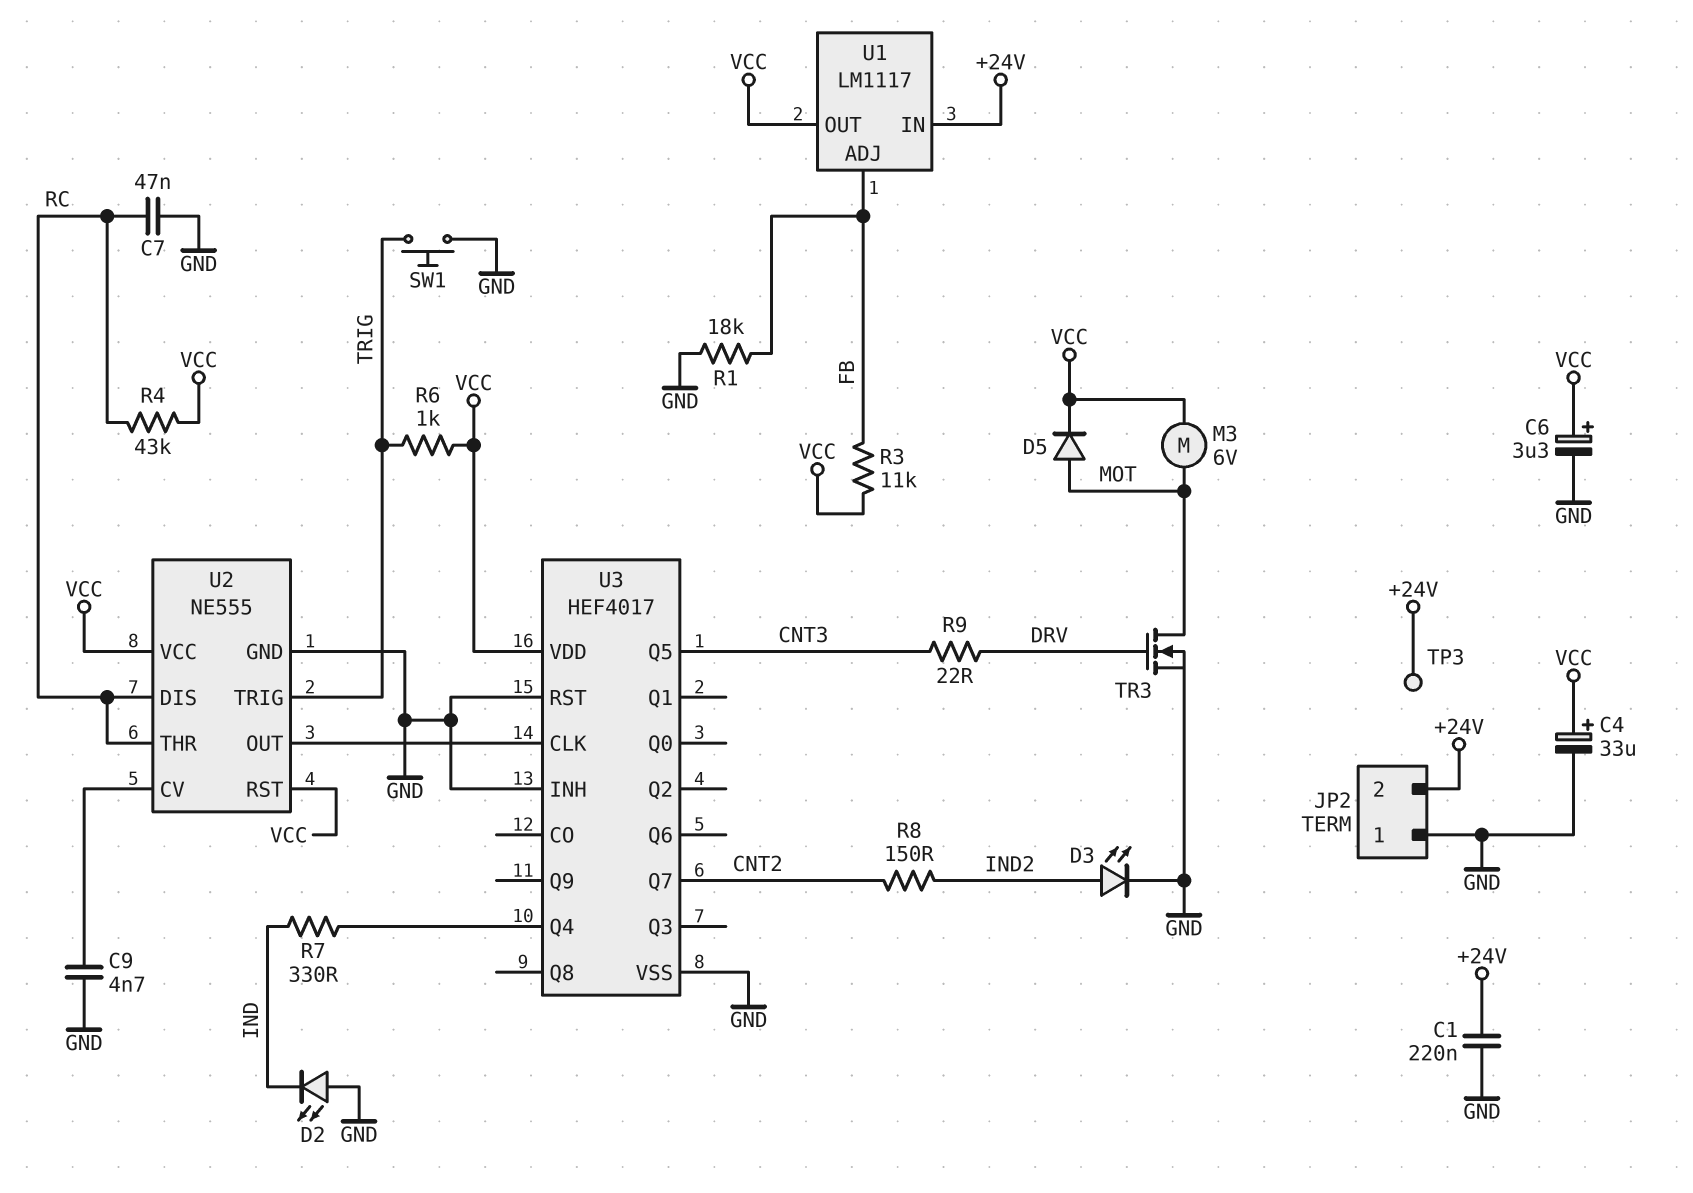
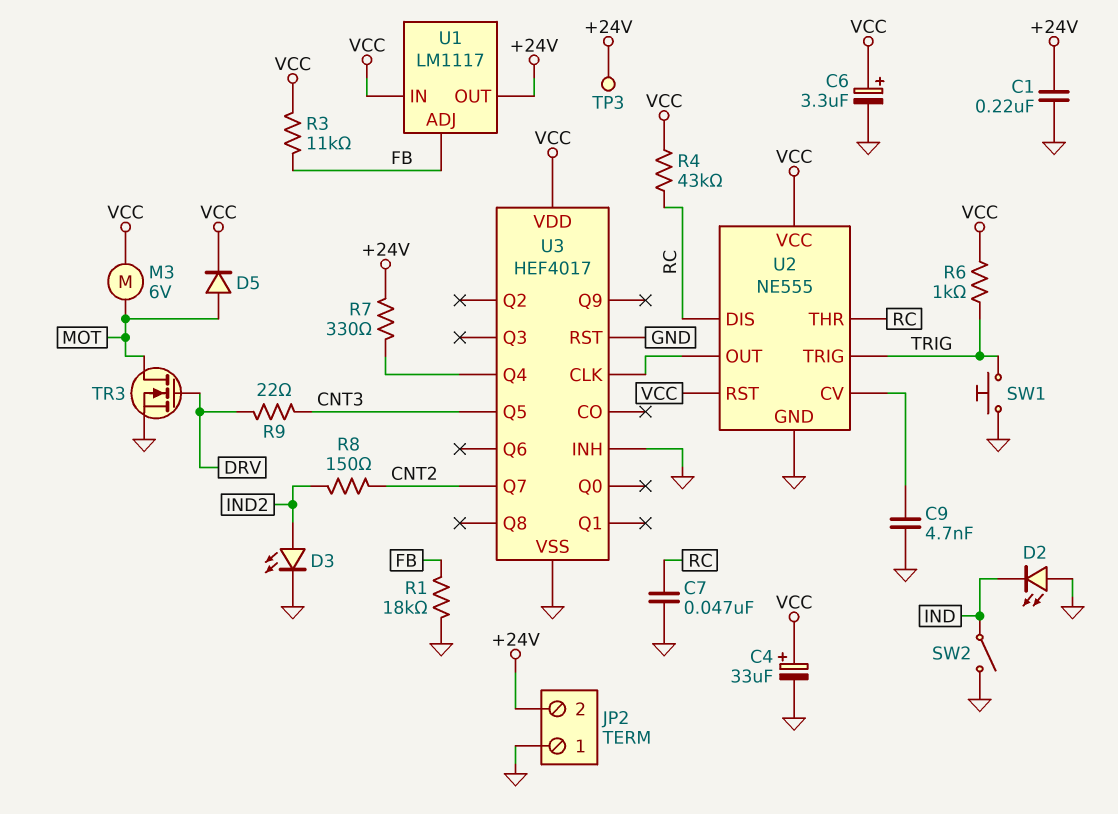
R7: 330 (IND, U3/Q4) -> 330 (+24V, U3/Q4)
SW2: none -> switch (GND, IND)
U1 pin IN: +24V -> VCC
U1 pin OUT: VCC -> +24V

